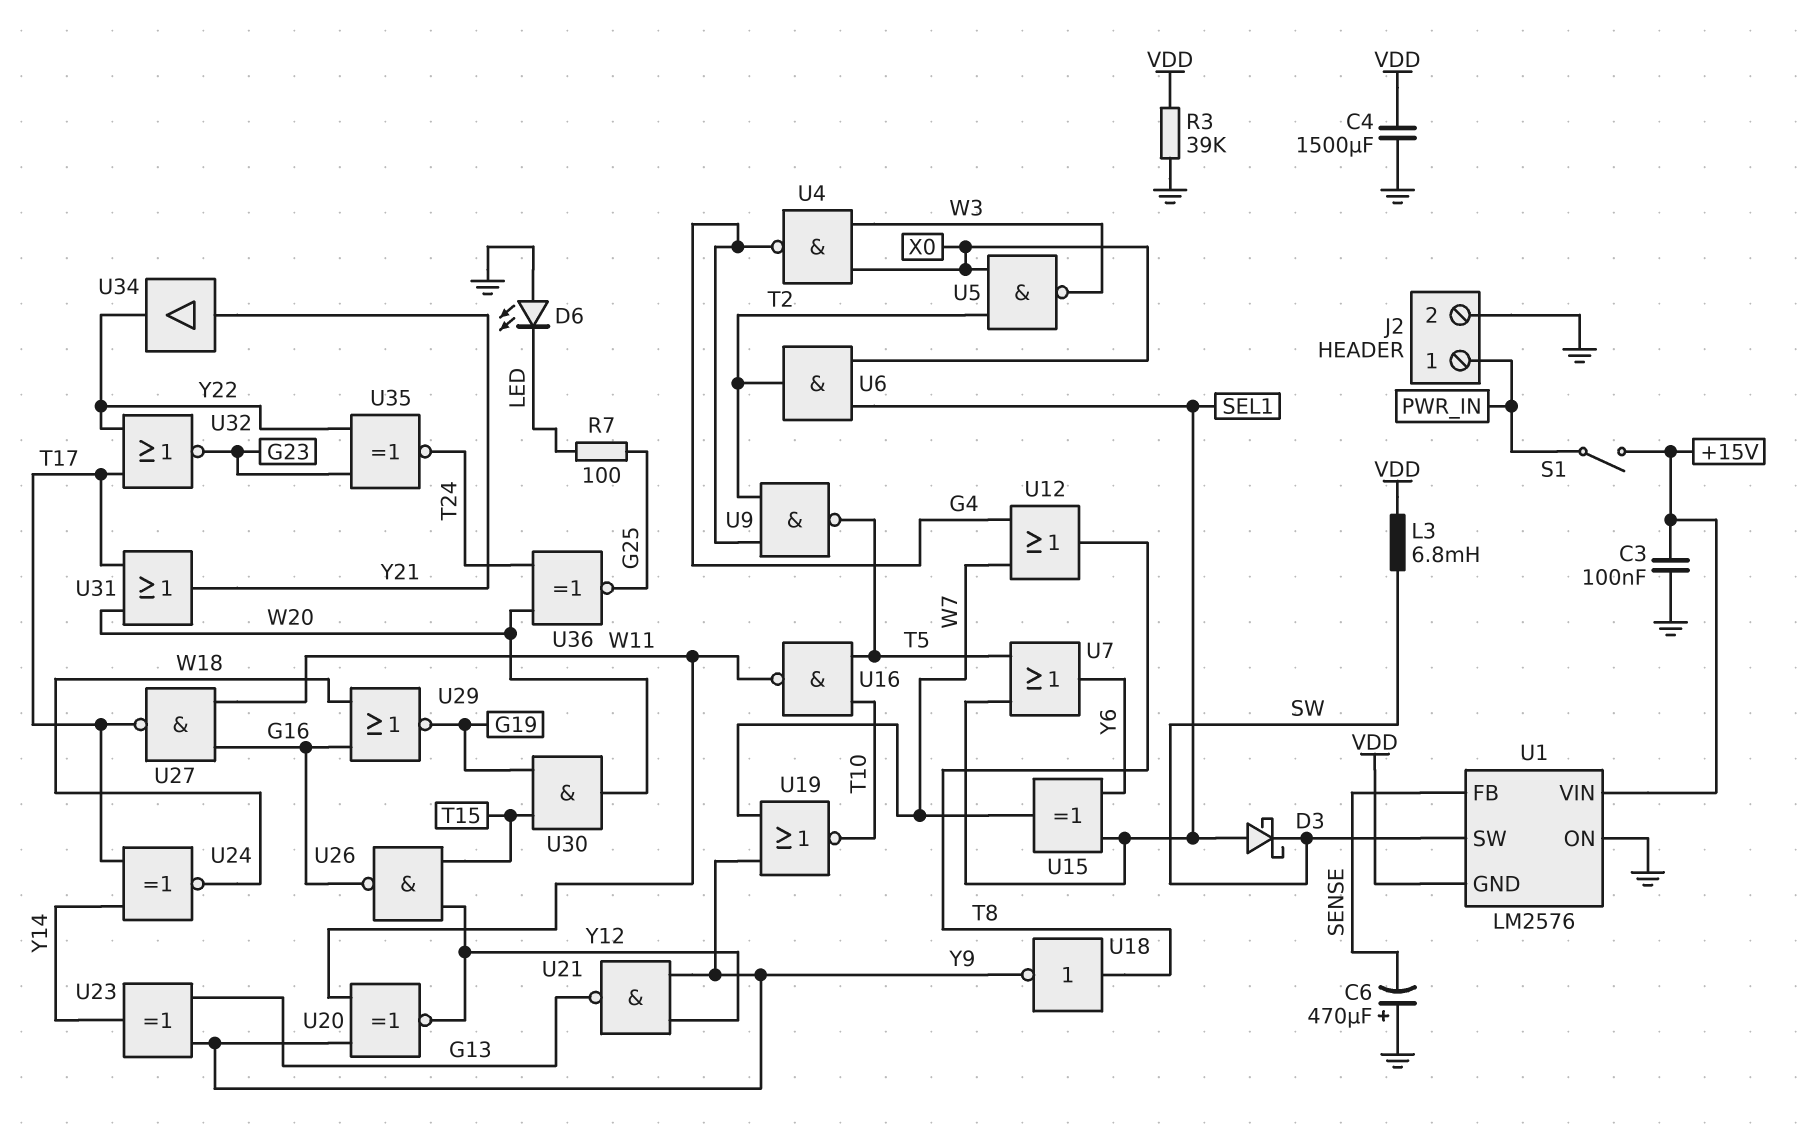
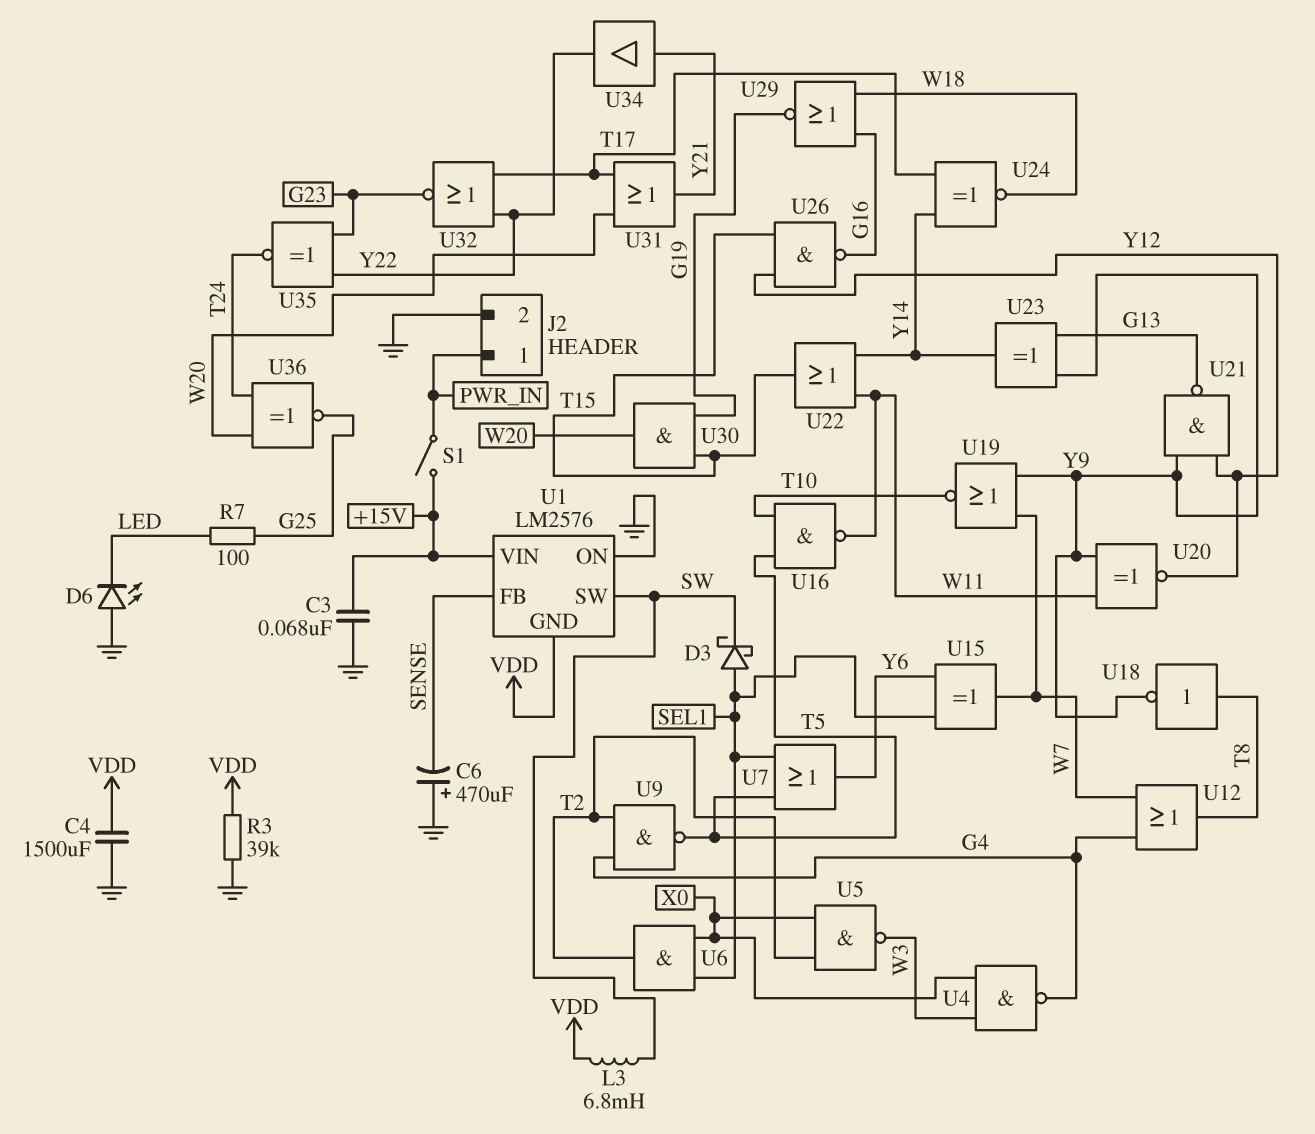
C3: 100nF (+15V, GND) -> 68nF (+15V, GND)
U22: none -> OR (in W11, in Y14, out T15)
U27: NAND (in G16, in W11, out T17) -> none

